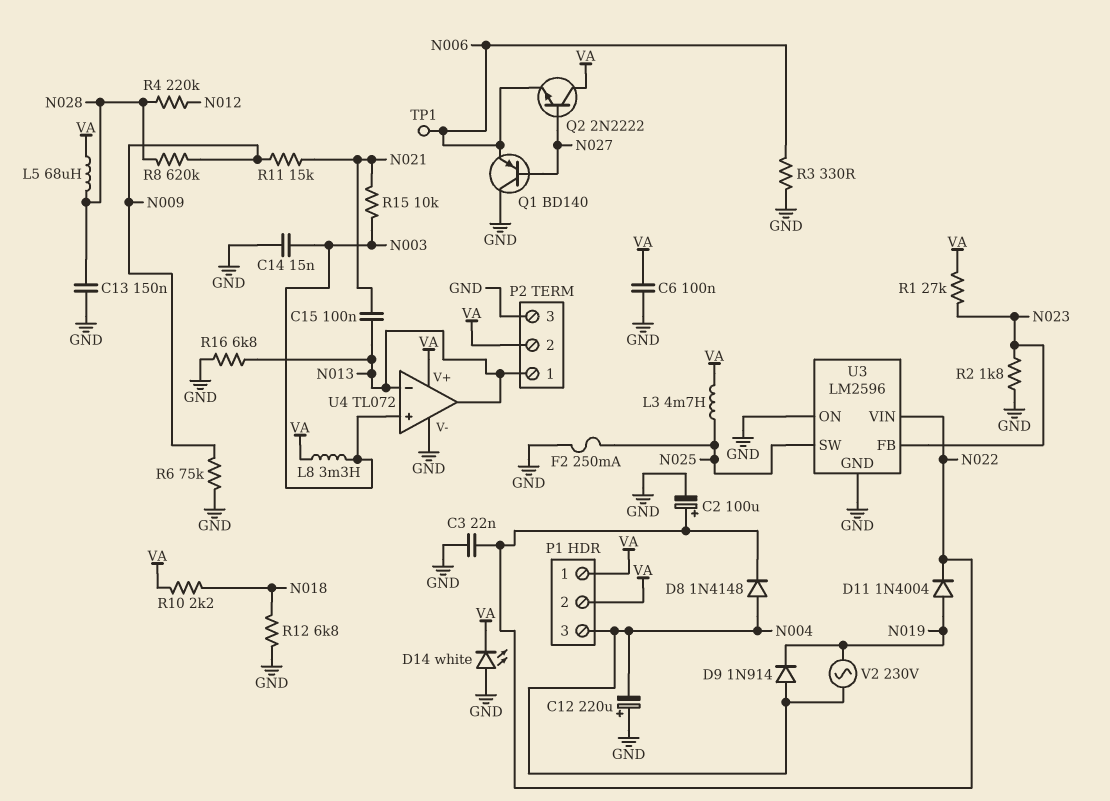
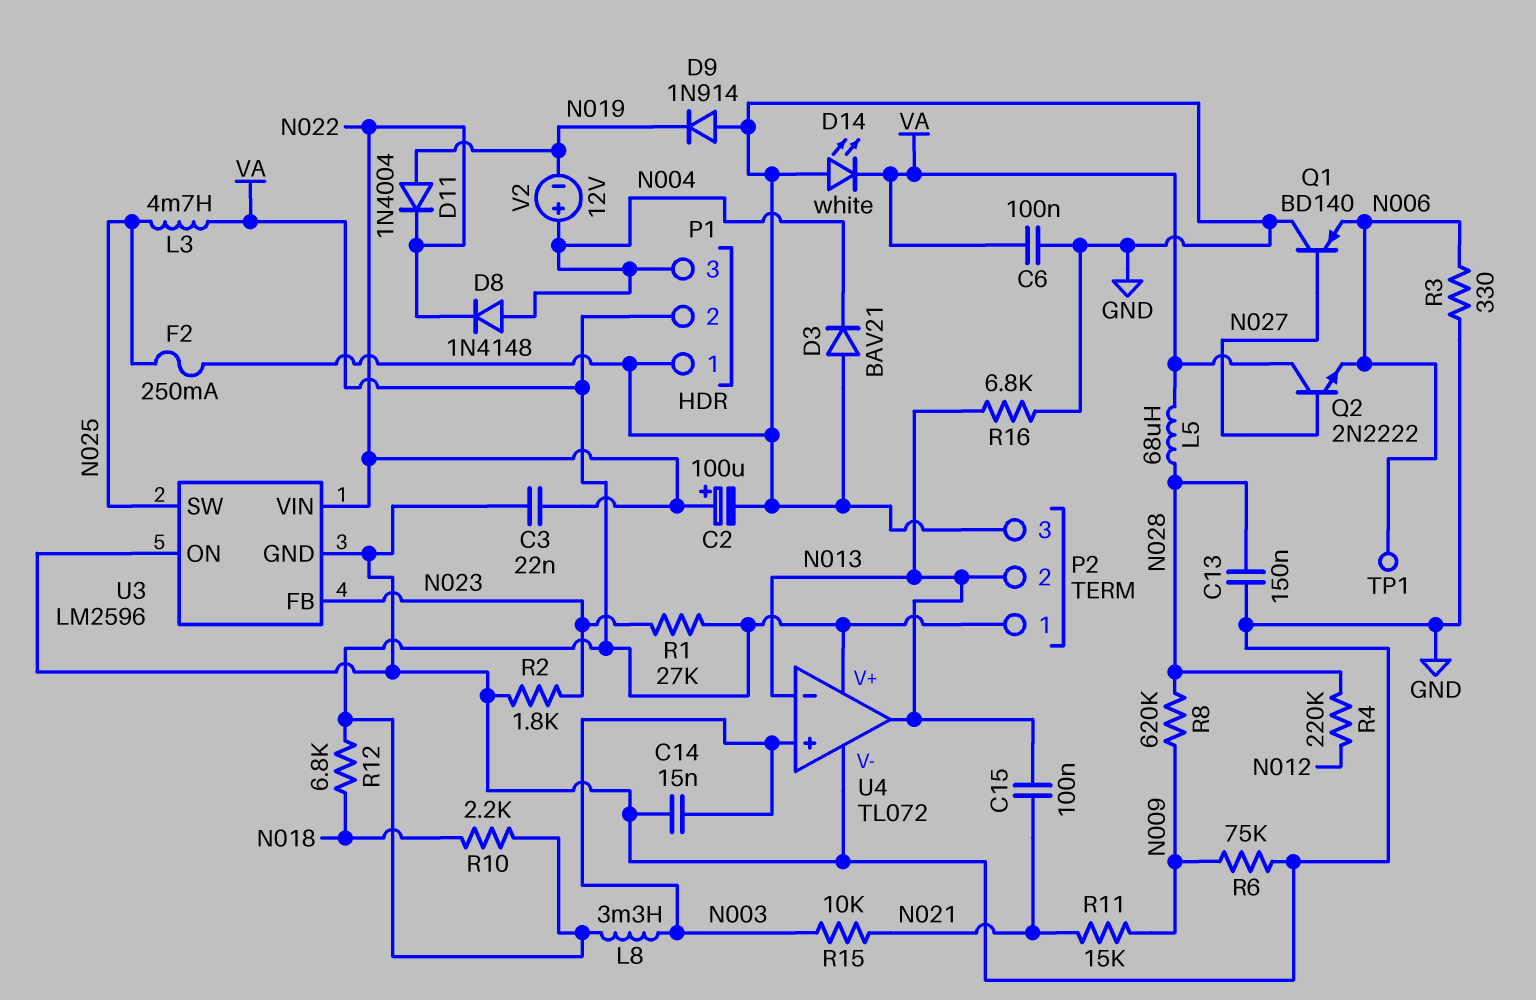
C12: 220uF (plus GND, minus N004) -> none
D3: none -> diode BAV21 (A GND, K N004)
D9: diode 1N914 (A N004, K N019) -> diode 1N914 (A GND, K N019)
P1 pin 1: VA -> GND
P2 pin 1: N013 -> VA
P2 pin 2: VA -> N013
R12: 6.8k (GND, N018) -> 6.8k (N018, VA)
V2: AC 230V (N004, N019) -> 12V (plus N004, minus N019)

